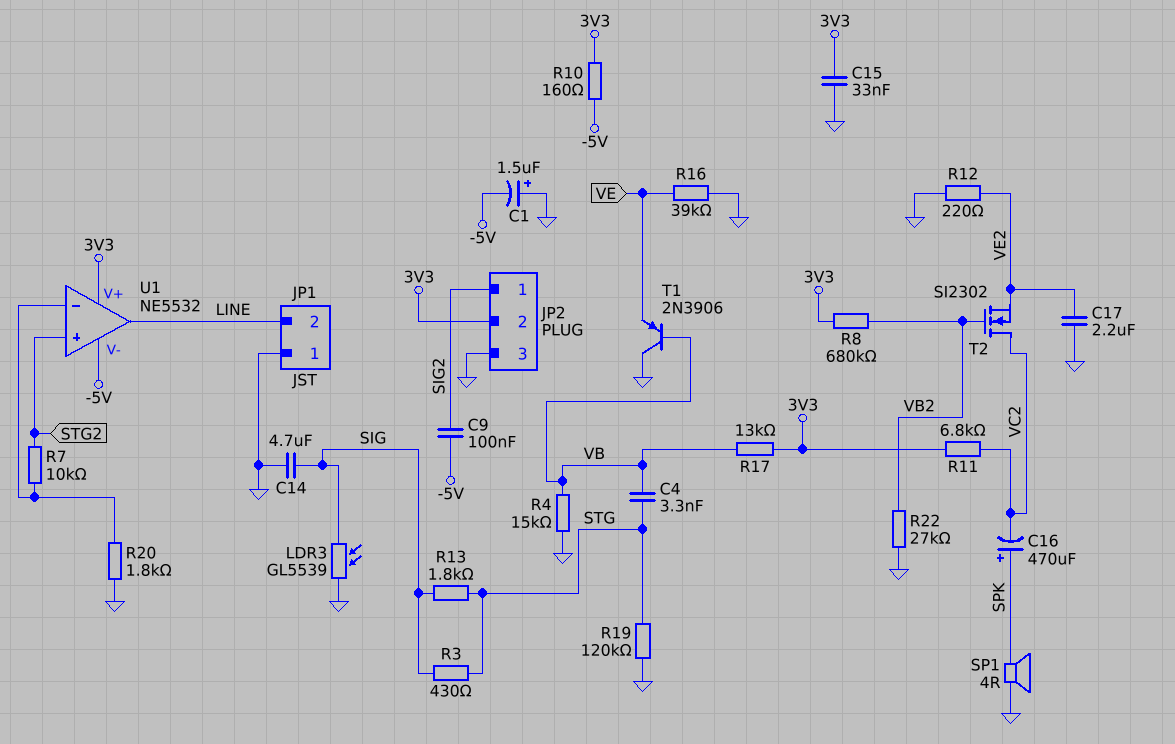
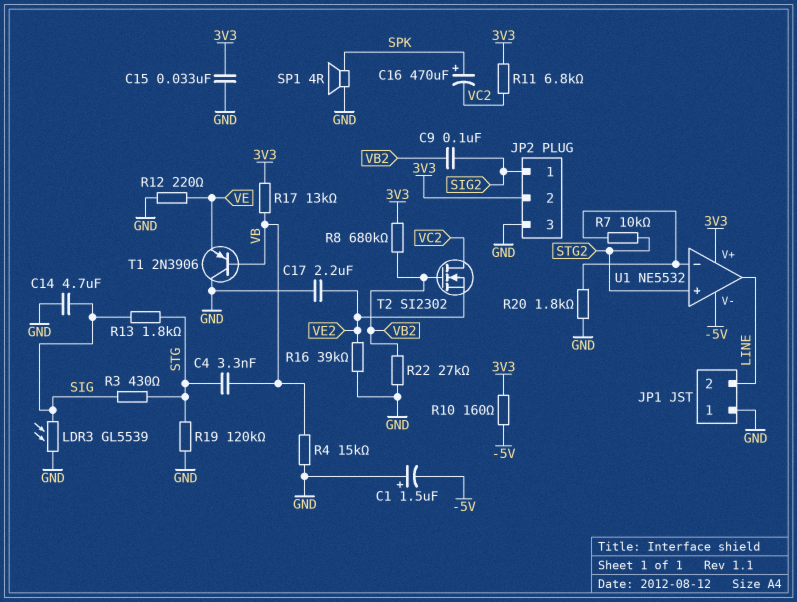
C9: 100nF (-5V, SIG2) -> 100nF (SIG2, VB2)
R12: 220 (GND, VE2) -> 220 (GND, VE)
R16: 39k (GND, VE) -> 39k (GND, VE2)

